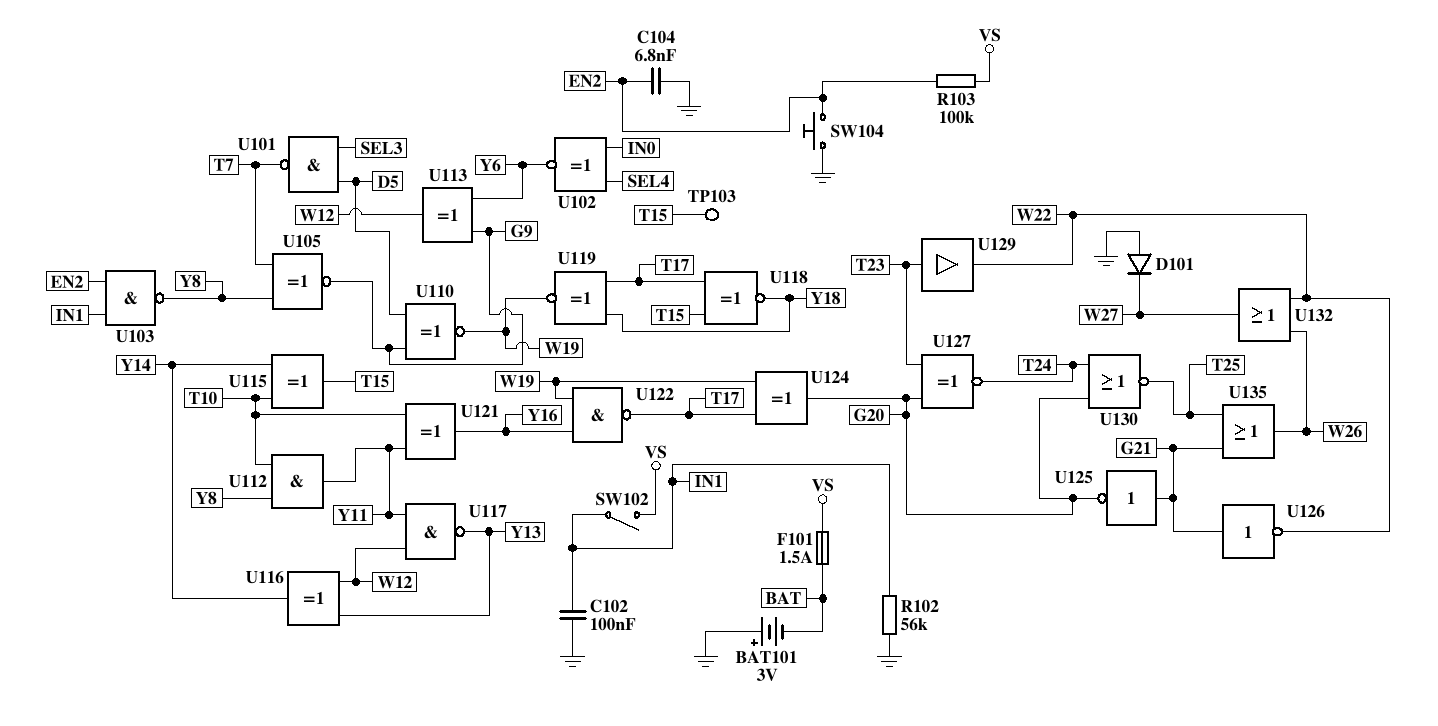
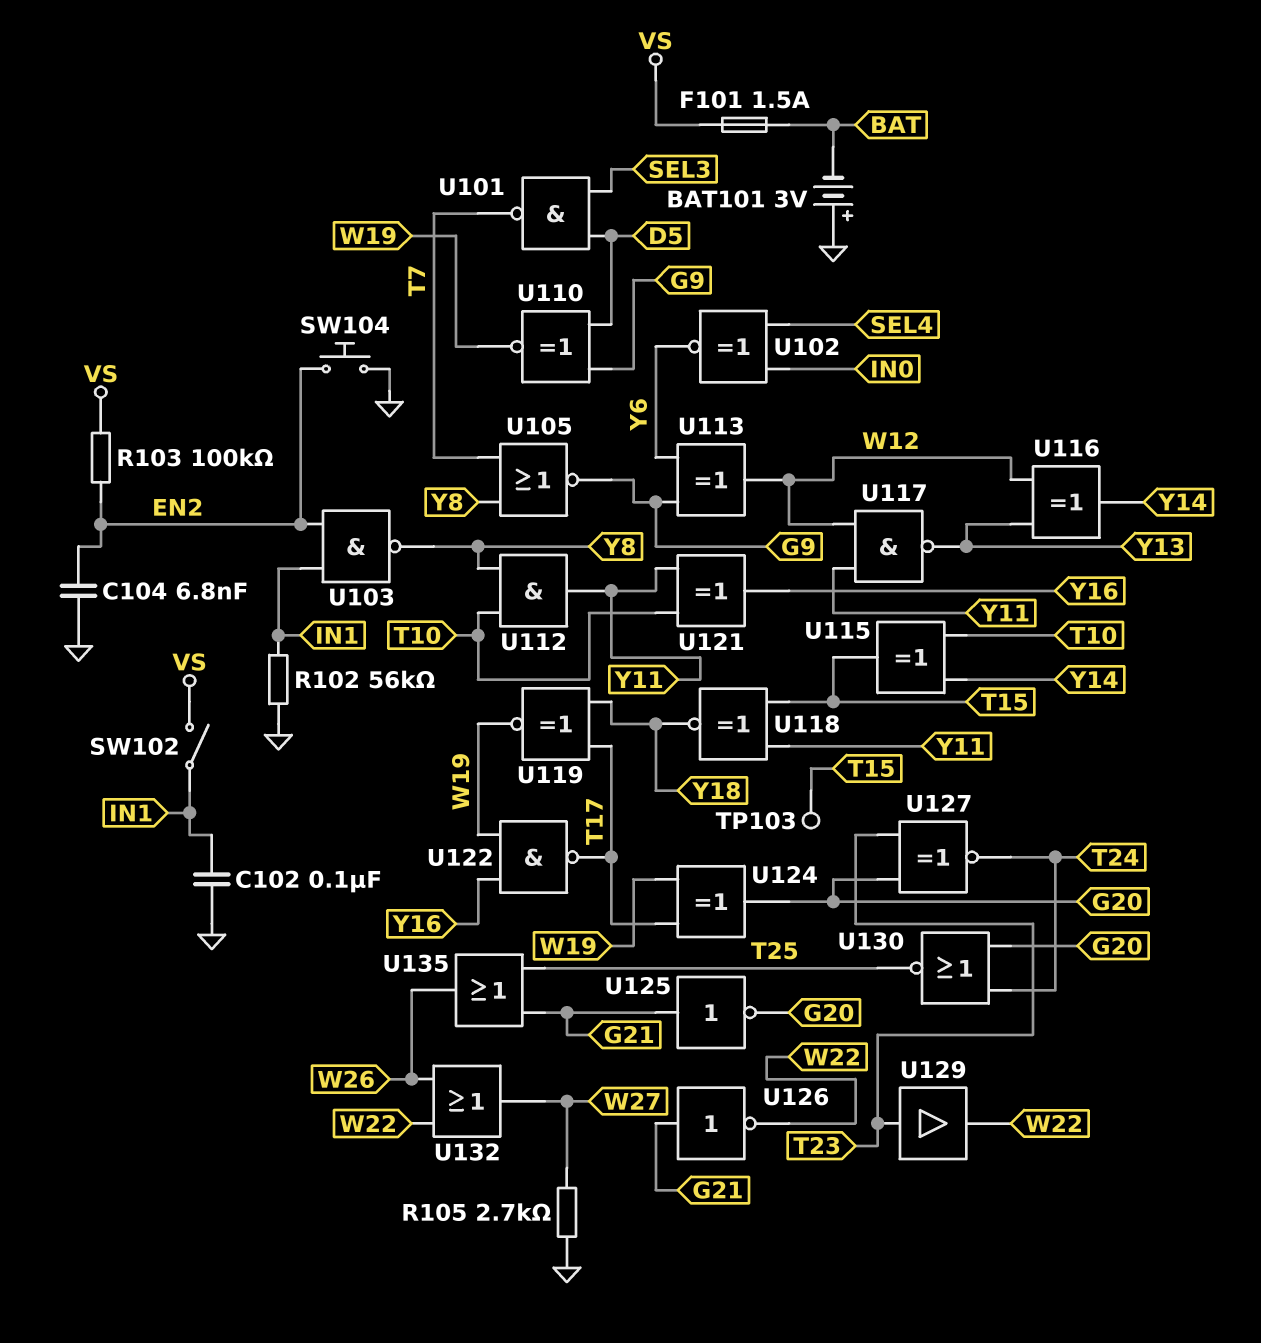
D101: diode (A GND, K W27) -> none
R105: none -> 2.7k (GND, W27)
U105: XNOR (in T7, in Y8, out G9) -> NOR (in T7, in Y8, out G9)
U118: XNOR (in T15, in T17, out Y18) -> XNOR (in T15, in Y11, out Y18)

